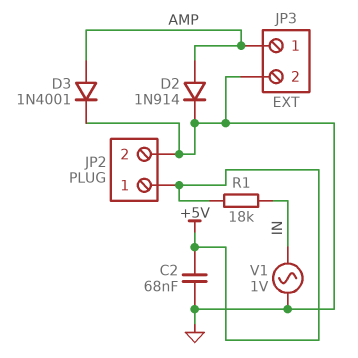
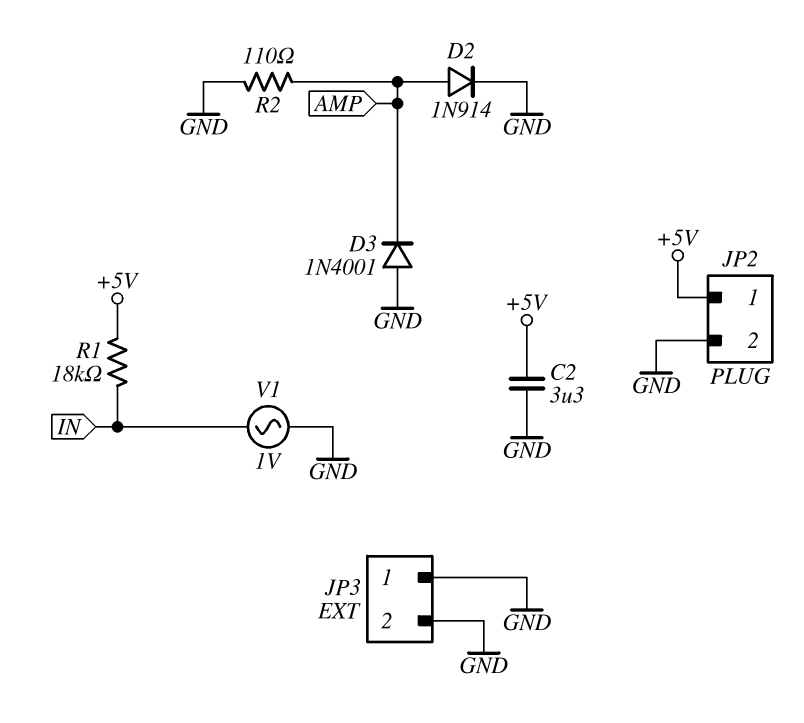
C2: 68nF (+5V, GND) -> 3.3uF (+5V, GND)
D3: diode 1N4001 (A AMP, K GND) -> diode 1N4001 (A GND, K AMP)
JP3 pin 1: AMP -> GND
R2: none -> 110 (AMP, GND)

